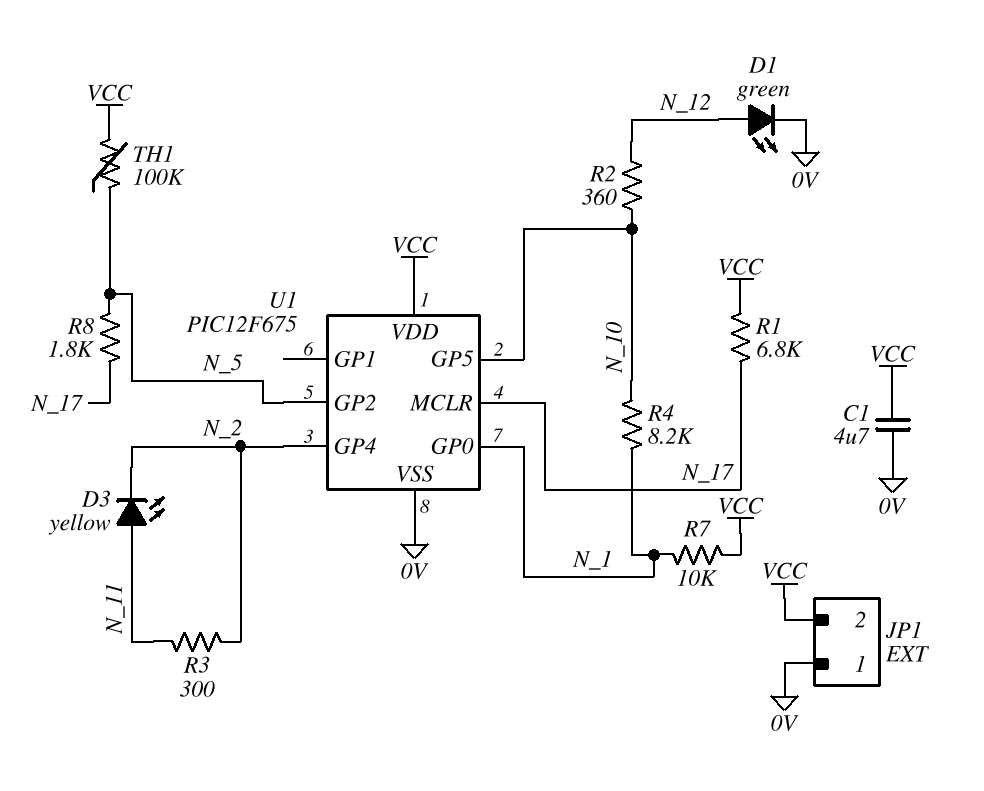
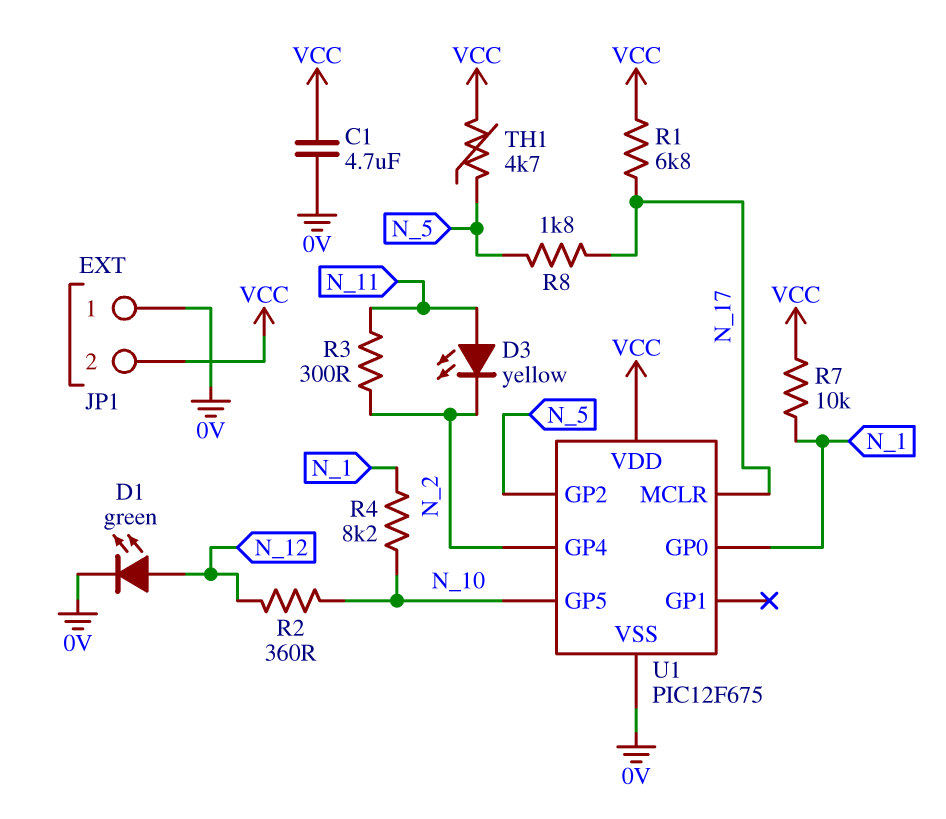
TH1: 100k (N_5, VCC) -> 4.7k (N_5, VCC)

